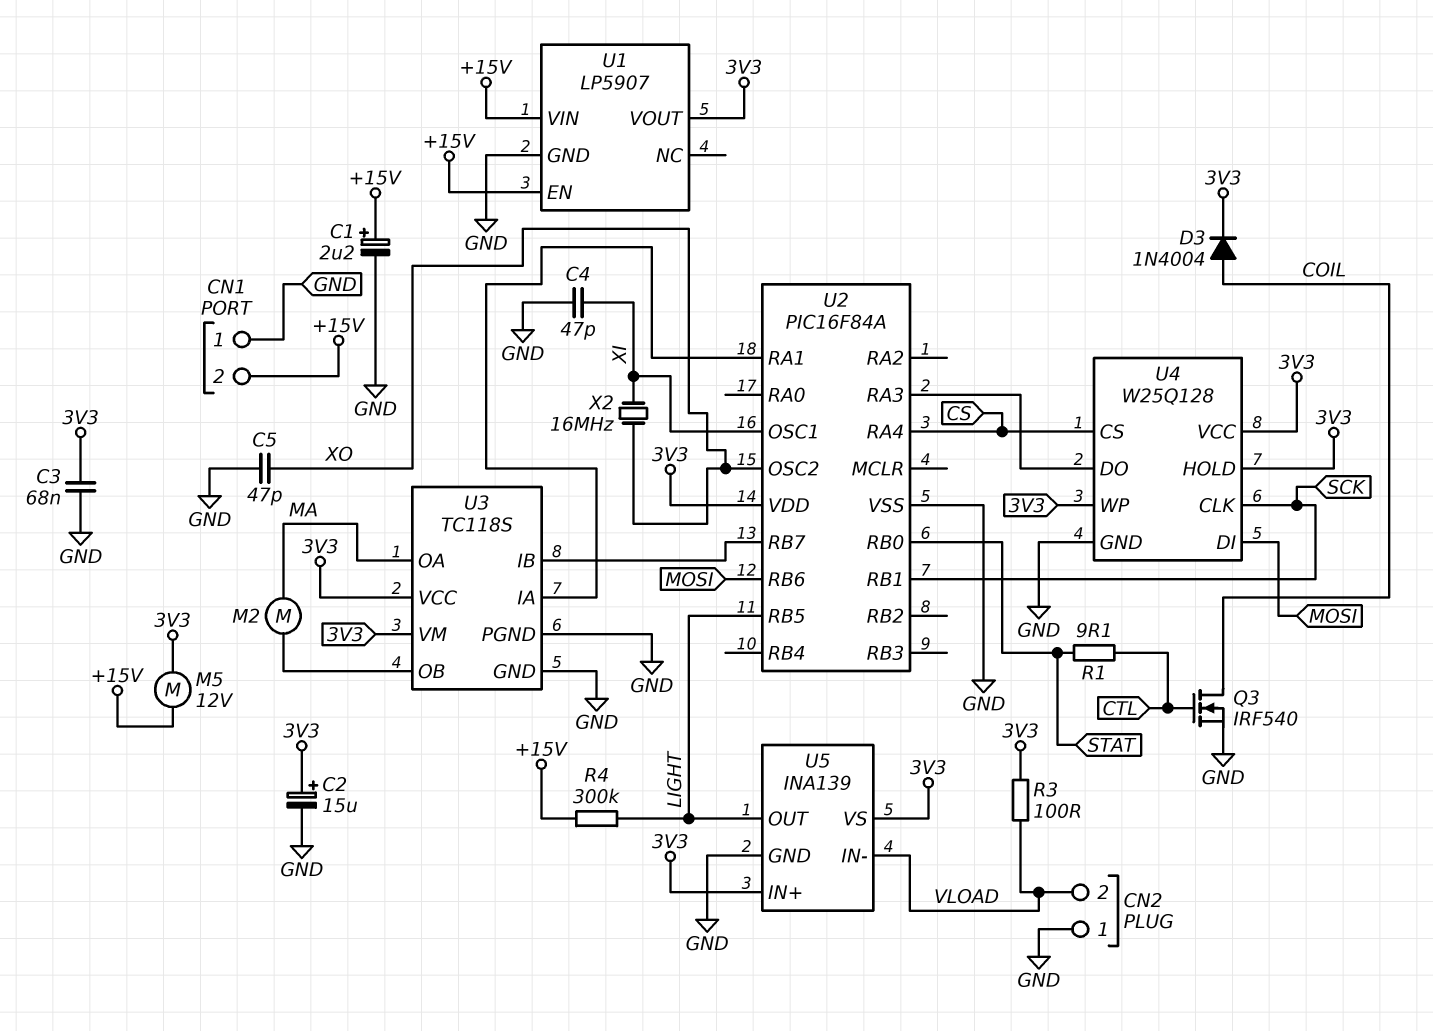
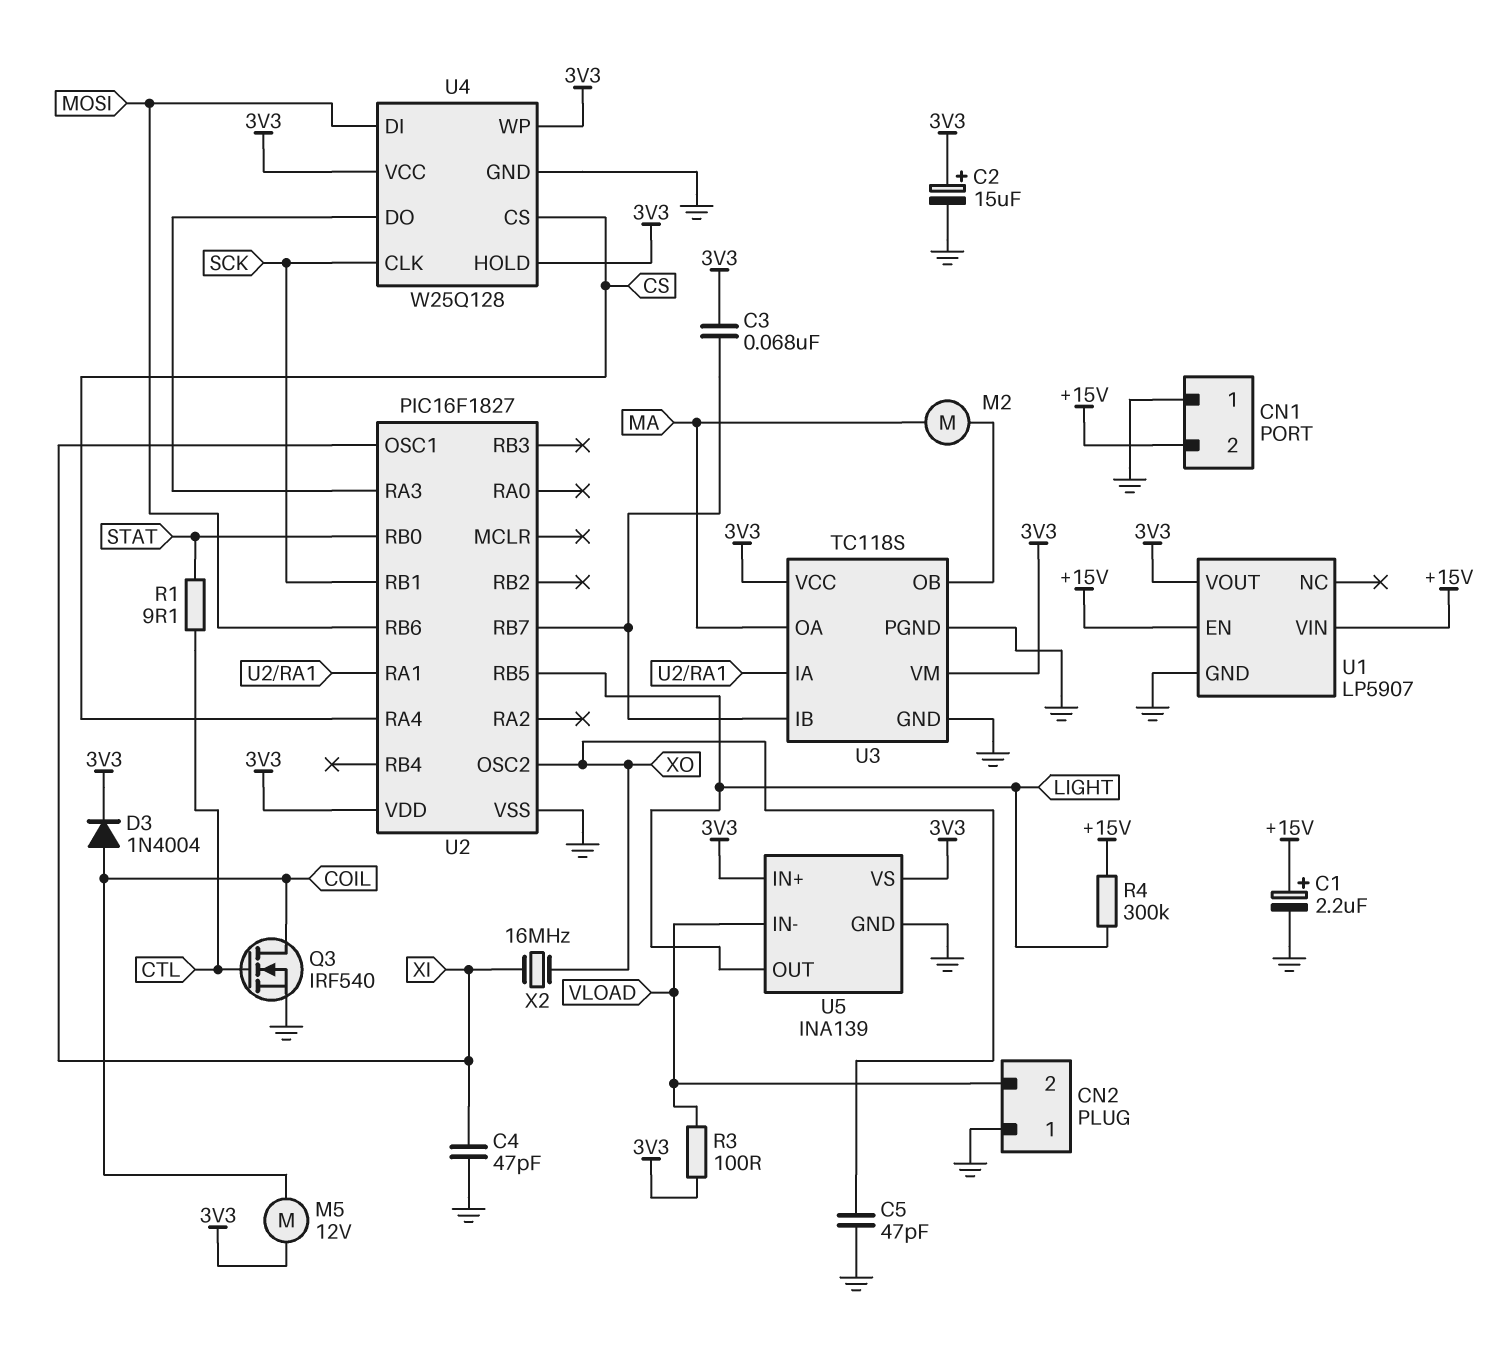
C3: 68nF (3V3, GND) -> 68nF (3V3, U2/RB7)
M5: motor 12V (+15V, 3V3) -> motor 12V (3V3, COIL)
U2: PIC16F84A -> PIC16F1827

